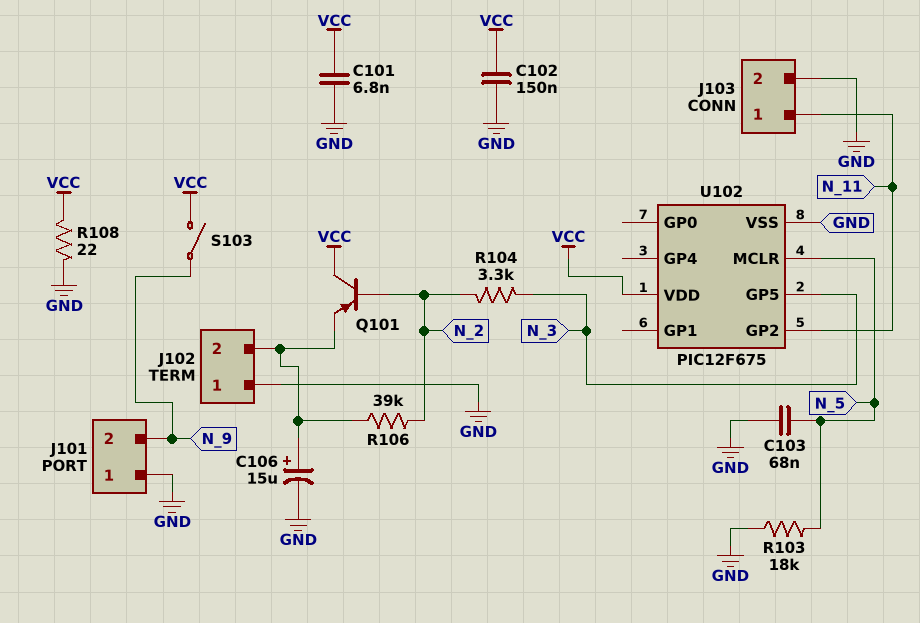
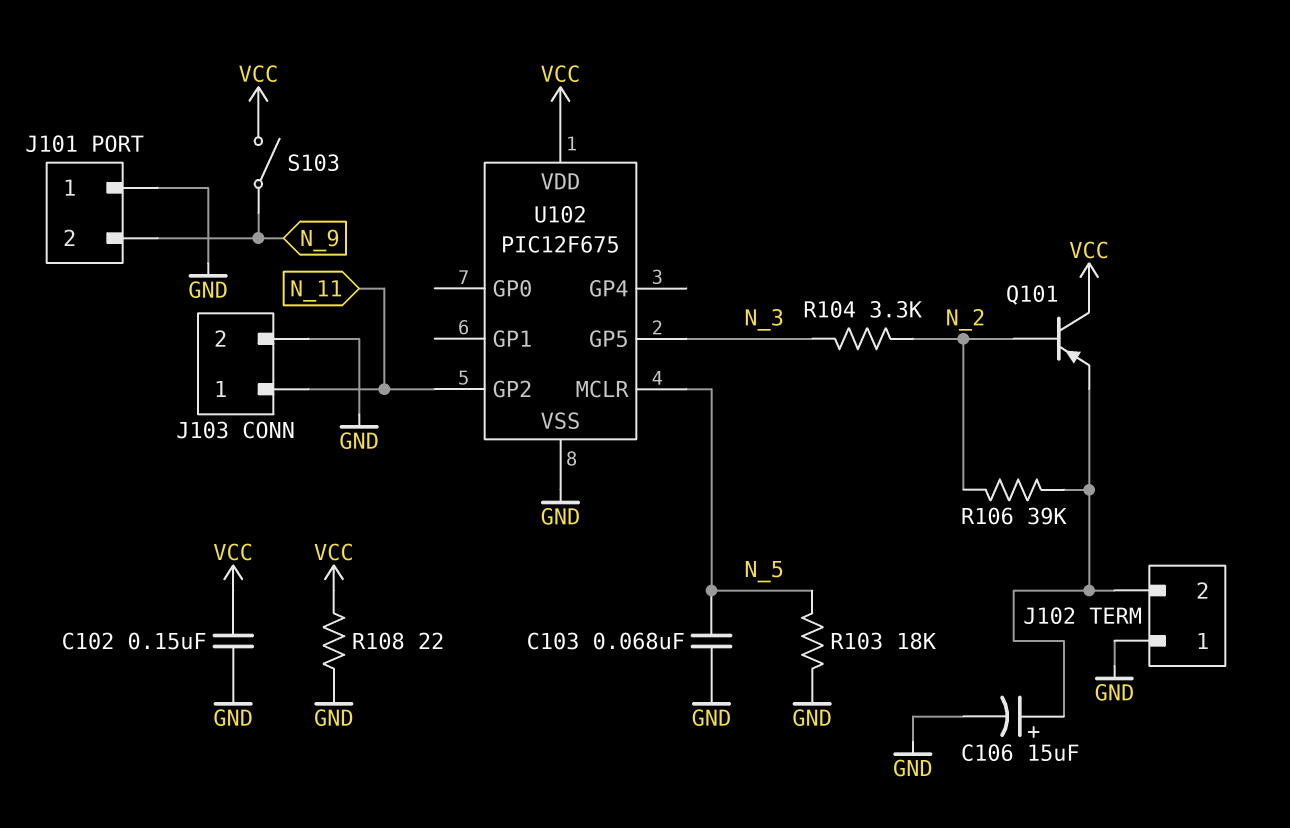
C101: 6.8nF (GND, VCC) -> none

